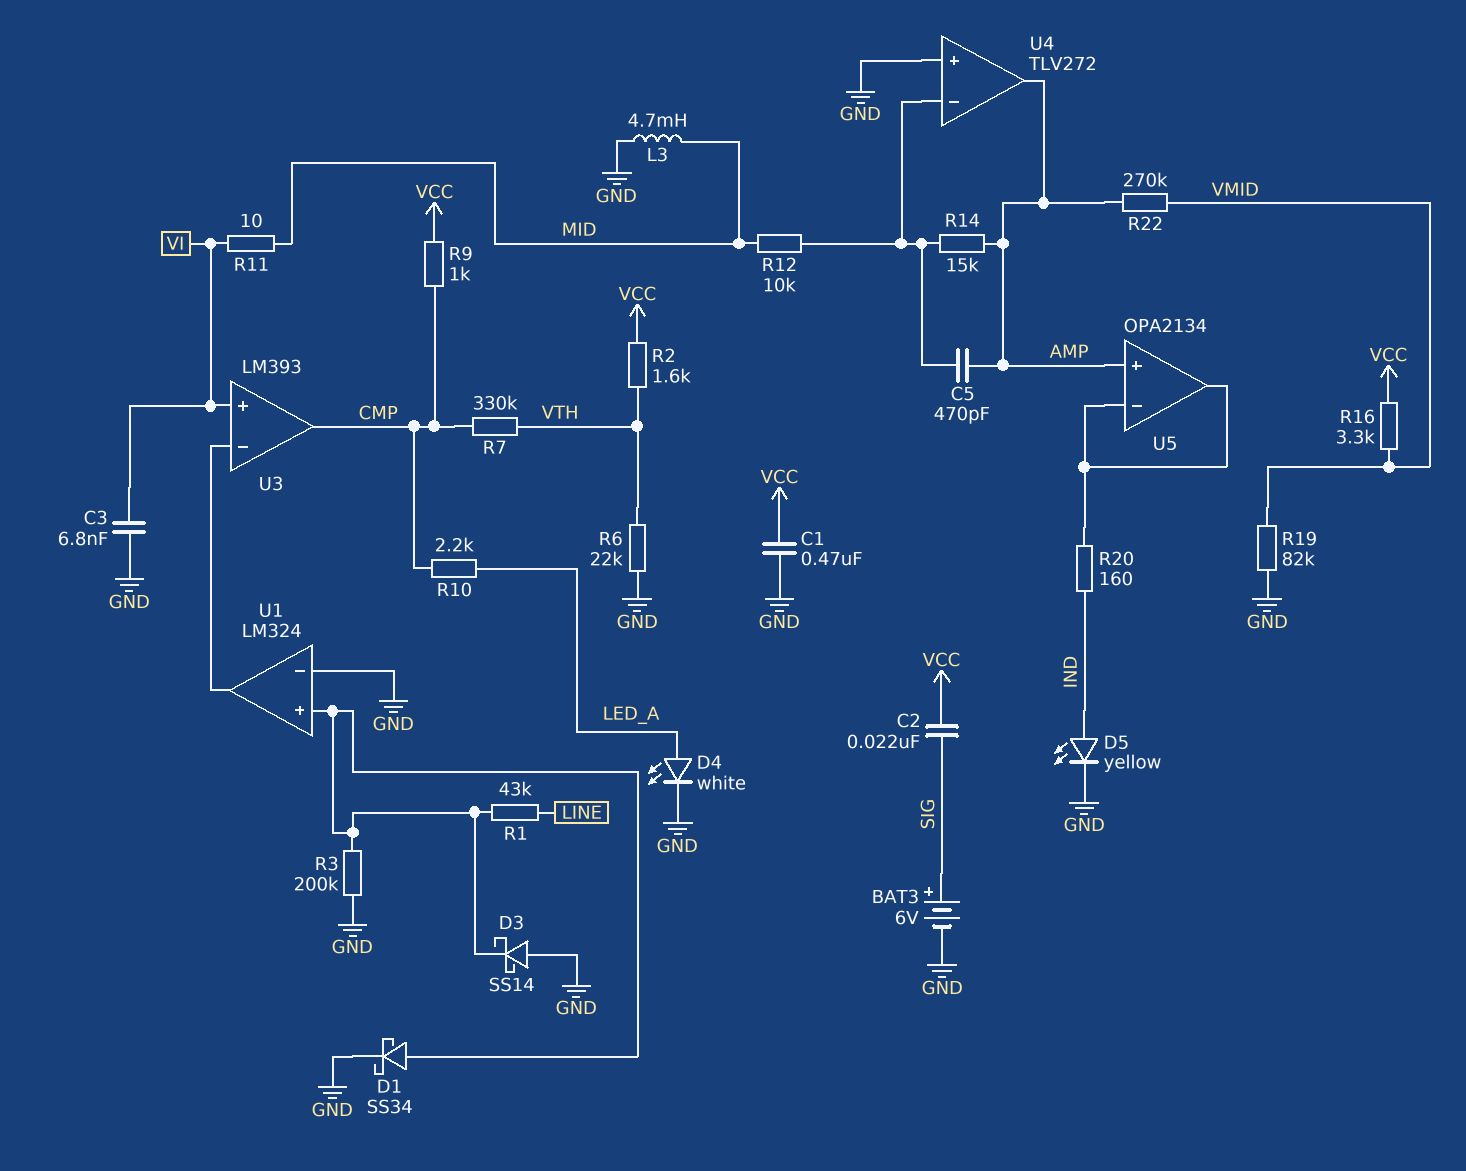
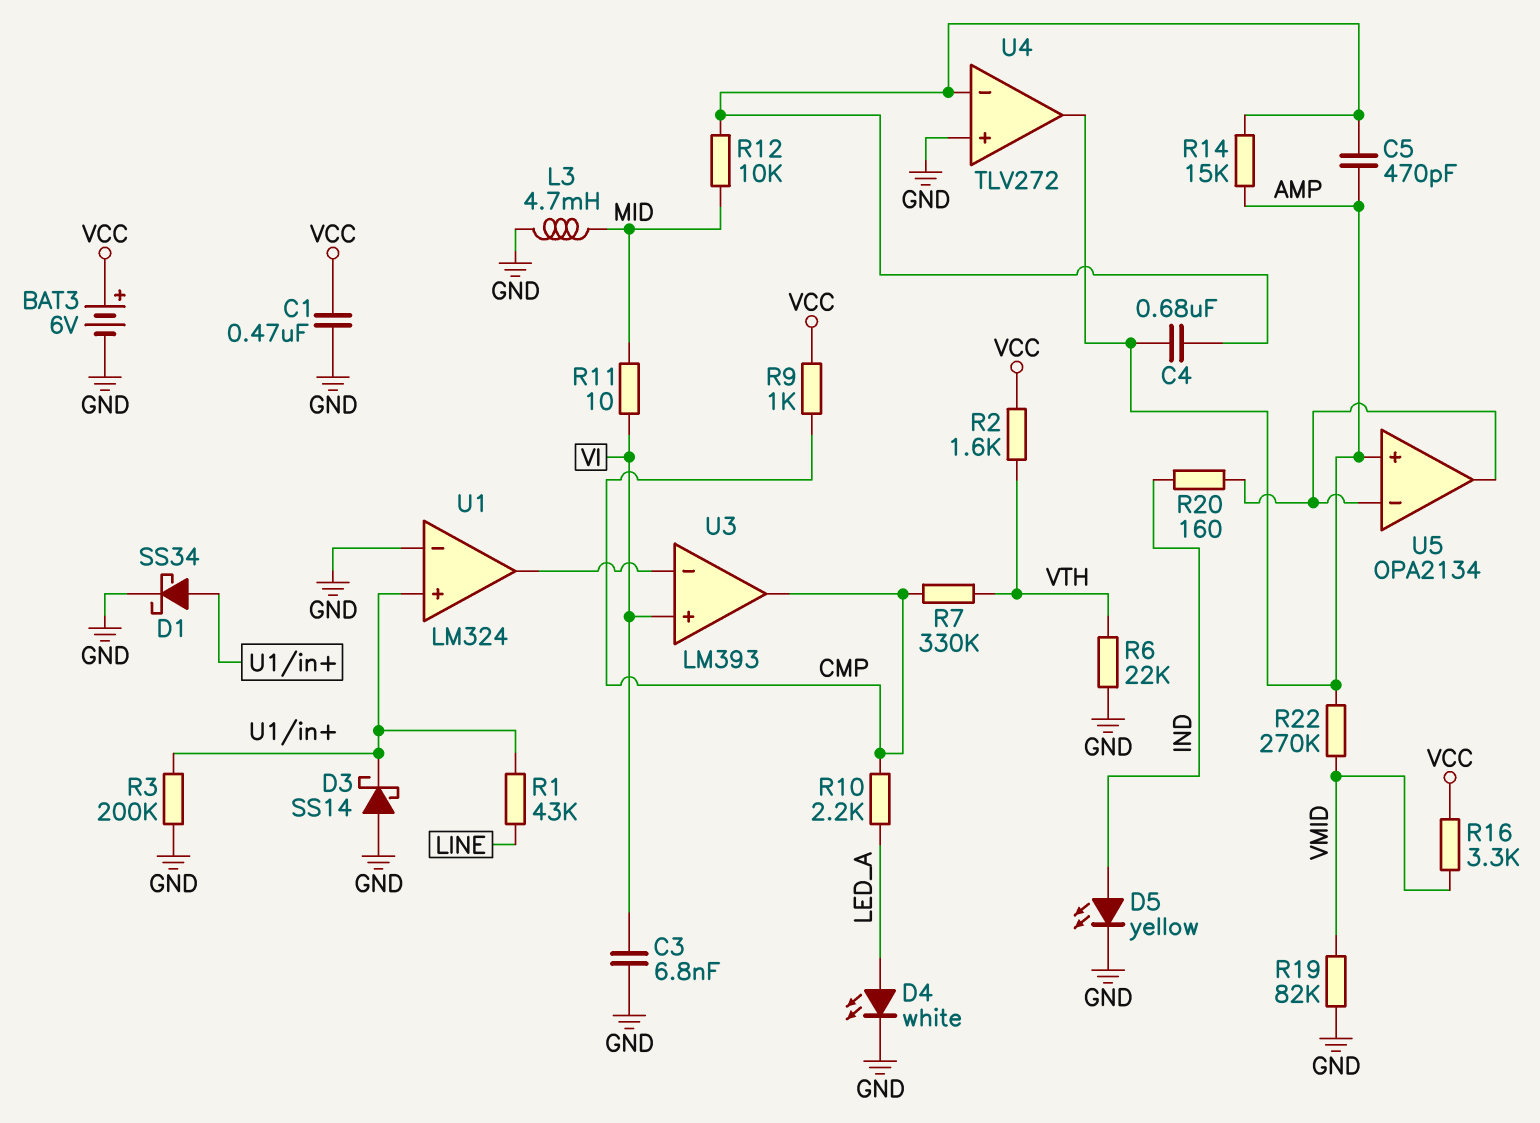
BAT3: 6V (plus SIG, minus GND) -> 6V (plus VCC, minus GND)
C2: 22nF (SIG, VCC) -> none
C4: none -> 680nF (AMP, U4/in-)

